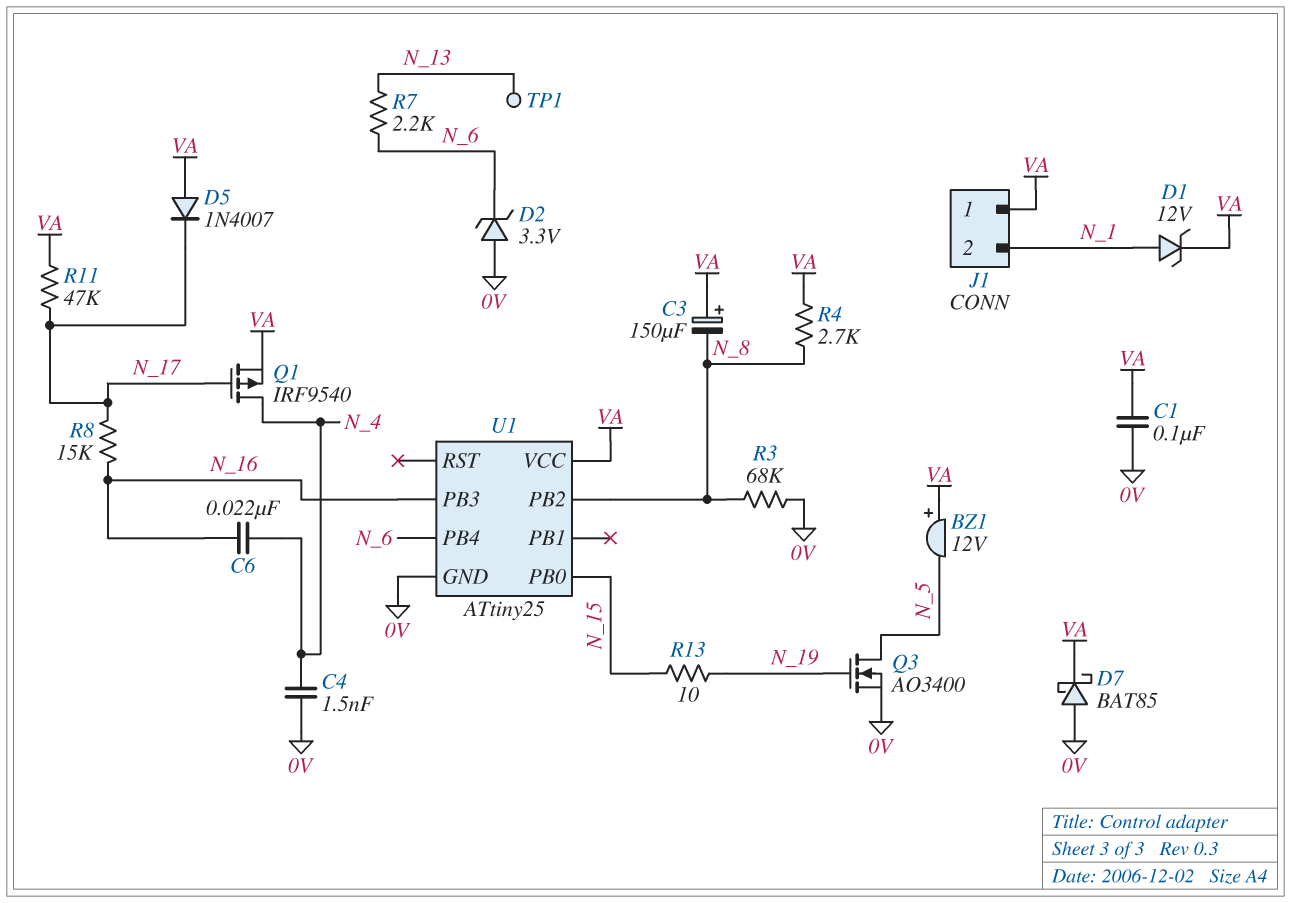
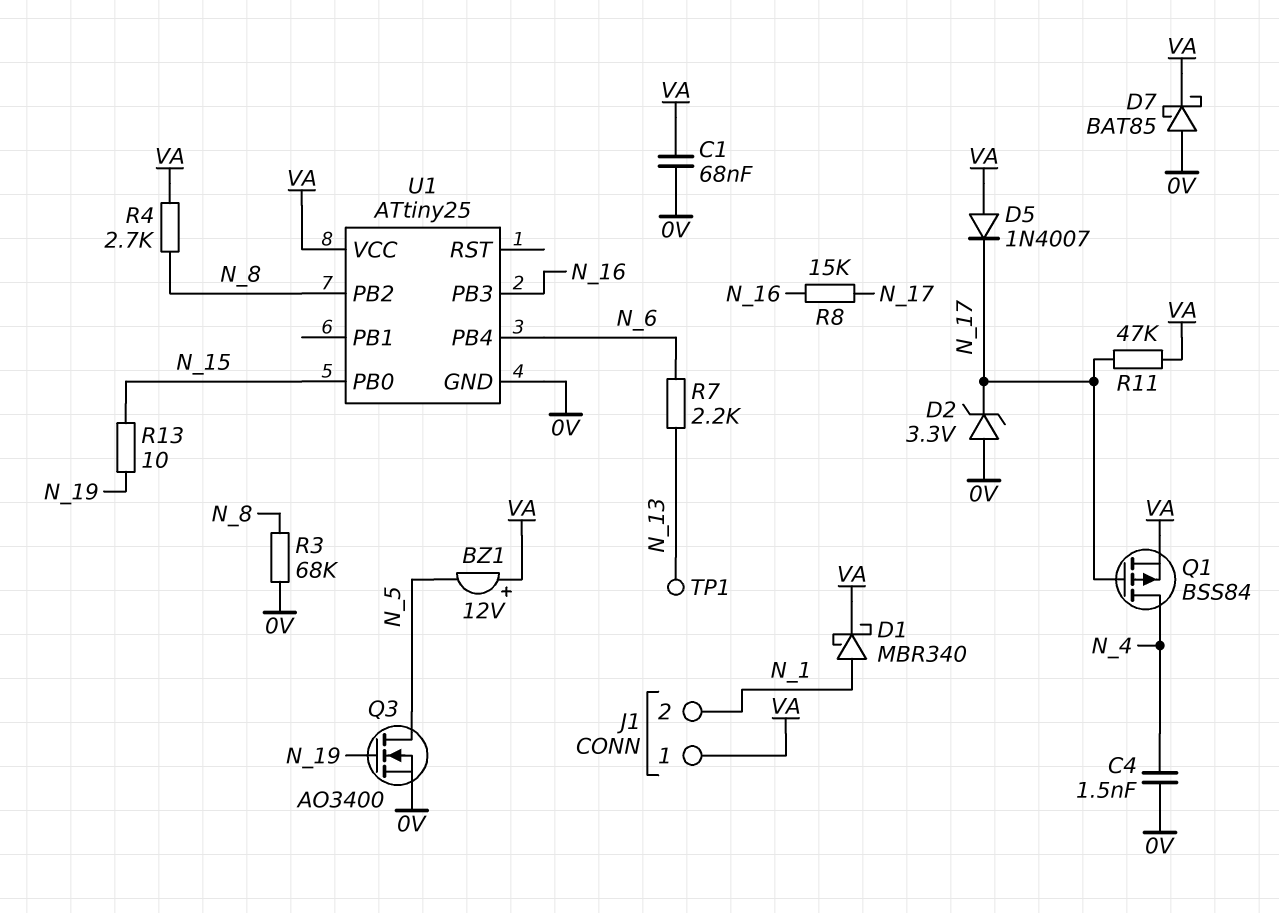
C1: 100nF (0V, VA) -> 68nF (0V, VA)
C3: 150uF (plus VA, minus N_8) -> none
C6: 22nF (N_4, N_16) -> none
D1: zener 12V (A N_1, K VA) -> schottky MBR340 (A N_1, K VA)
D2: zener 3.3V (A 0V, K N_6) -> zener 3.3V (A 0V, K N_17)
Q1: PMOS IRF9540 (G N_17, D N_4, S VA) -> PMOS BSS84 (G N_17, D N_4, S VA)

